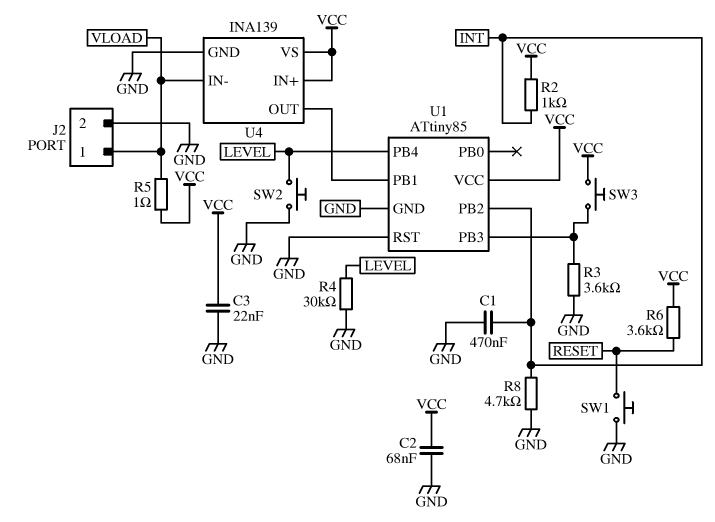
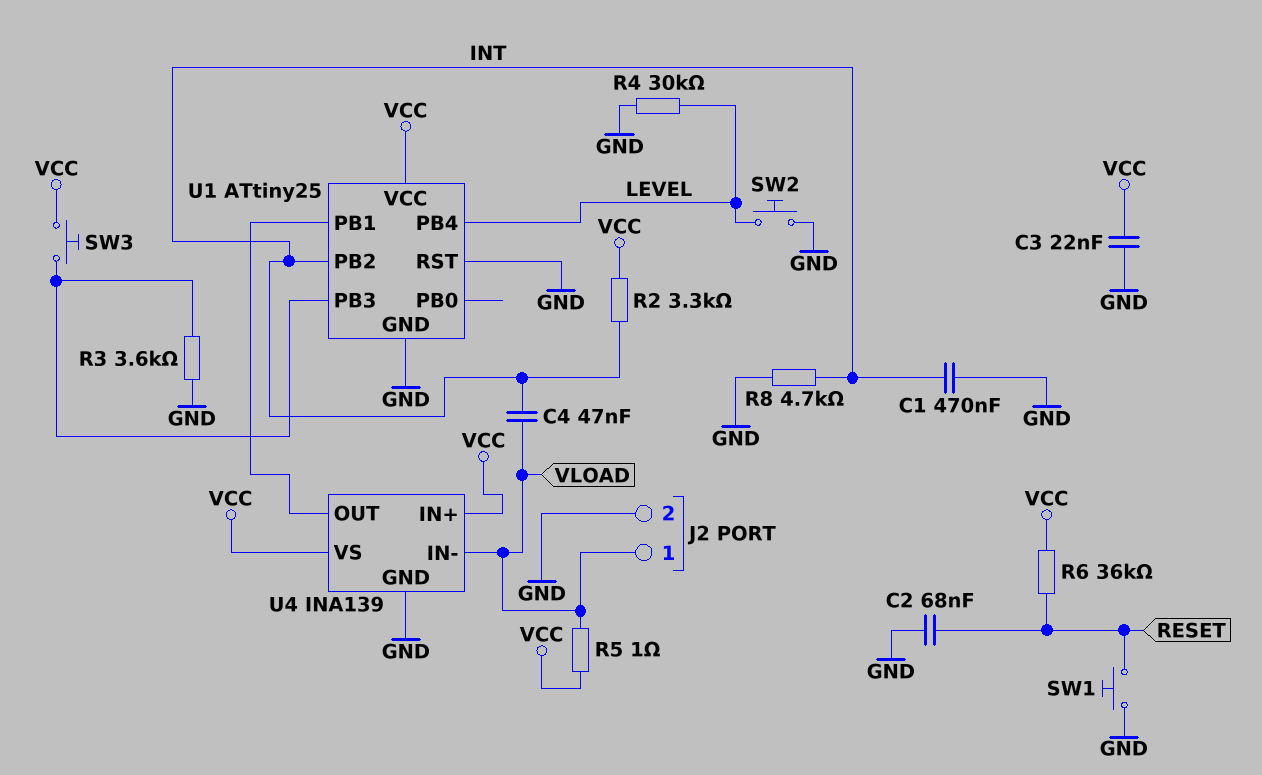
C2: 68nF (GND, VCC) -> 68nF (GND, RESET)
C4: none -> 47nF (INT, VLOAD)
R2: 1k (INT, VCC) -> 3.3k (INT, VCC)
R6: 3.6k (RESET, VCC) -> 36k (RESET, VCC)
U1: ATtiny85 -> ATtiny25

